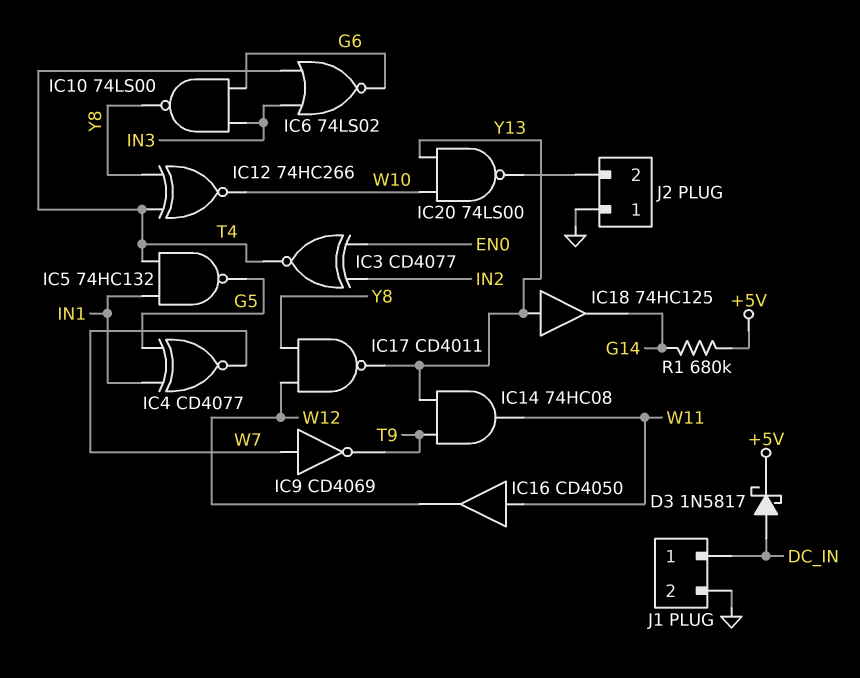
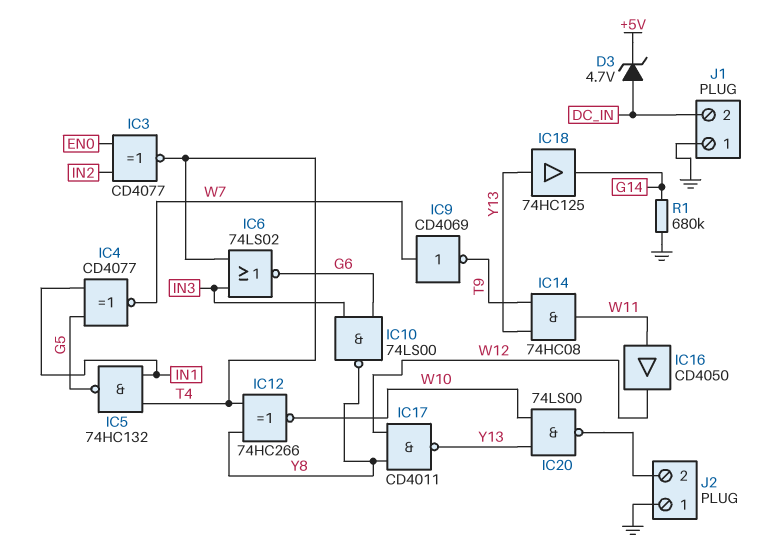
D3: schottky 1N5817 (A DC_IN, K +5V) -> zener 4.7V (A DC_IN, K +5V)
J1 pin 1: DC_IN -> GND
J1 pin 2: GND -> DC_IN
R1: 680k (+5V, G14) -> 680k (G14, GND)

